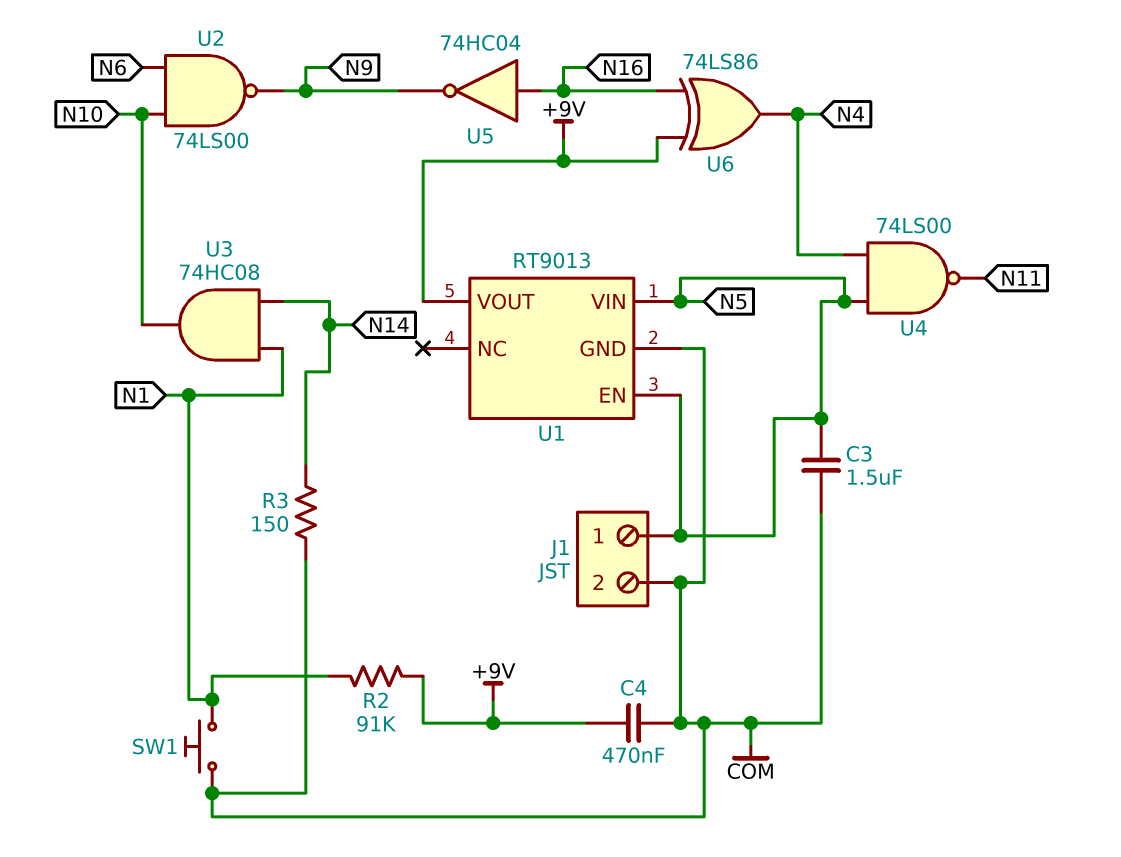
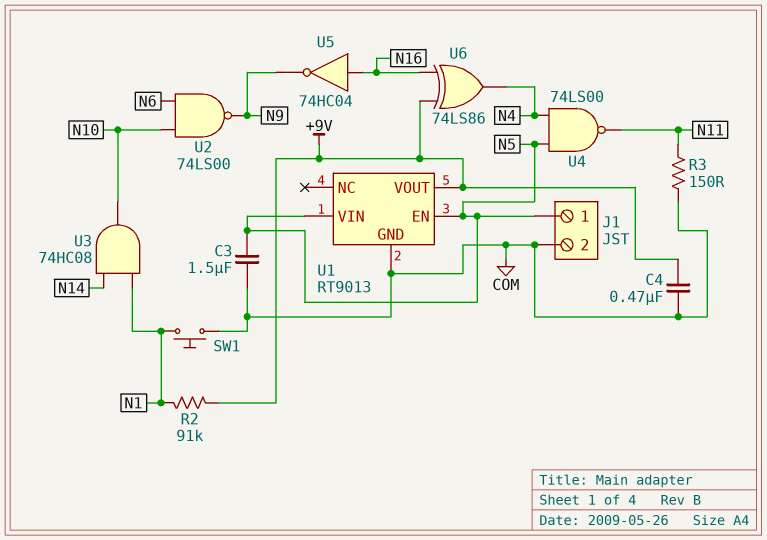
R3: 150 (COM, N14) -> 150 (COM, N11)

